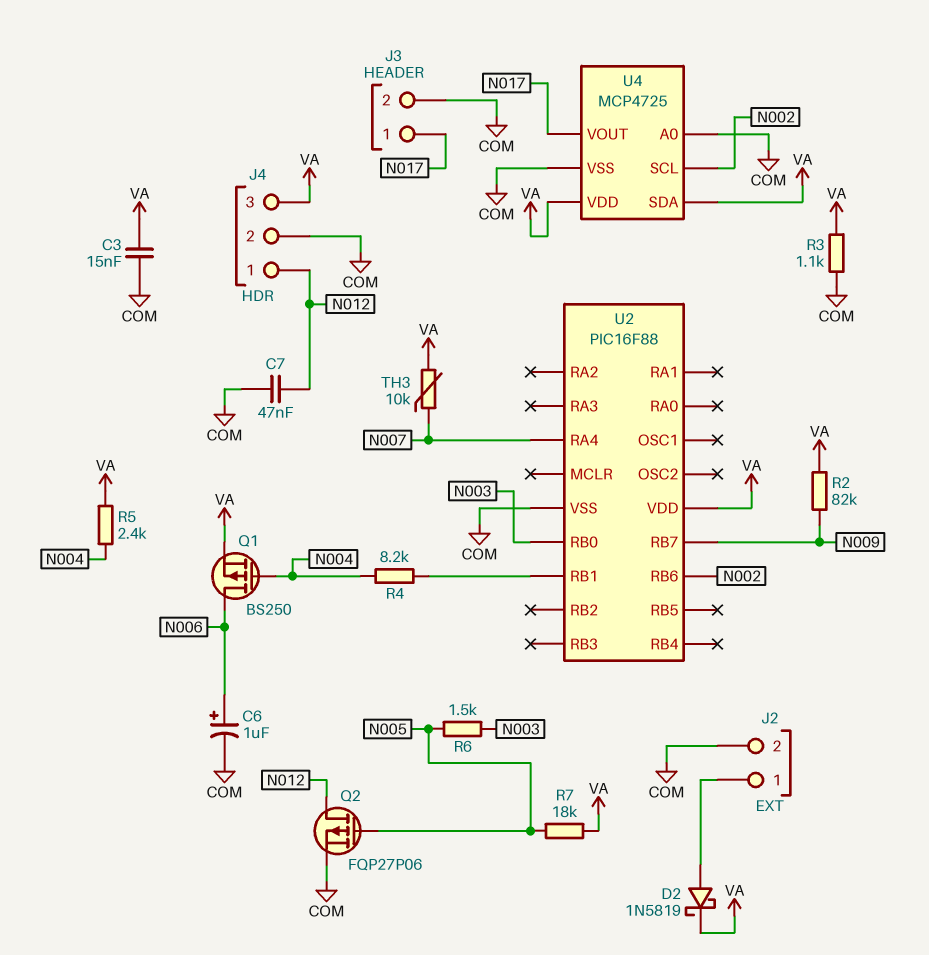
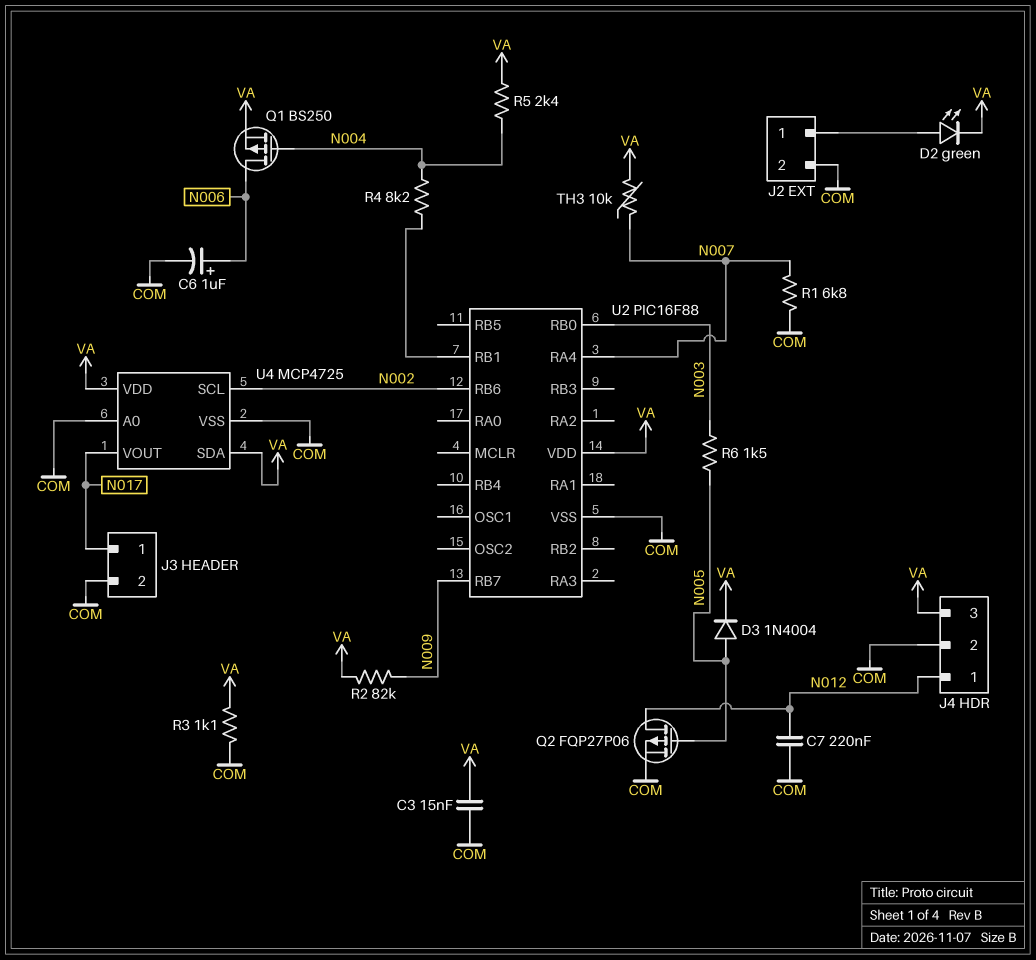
C7: 47nF (COM, N012) -> 220nF (COM, N012)
D2: schottky 1N5819 (A J2/1, K VA) -> LED green (A J2/1, K VA)
D3: none -> diode 1N4004 (A N005, K VA)
R1: none -> 6.8k (COM, N007)
R7: 18k (N005, VA) -> none

